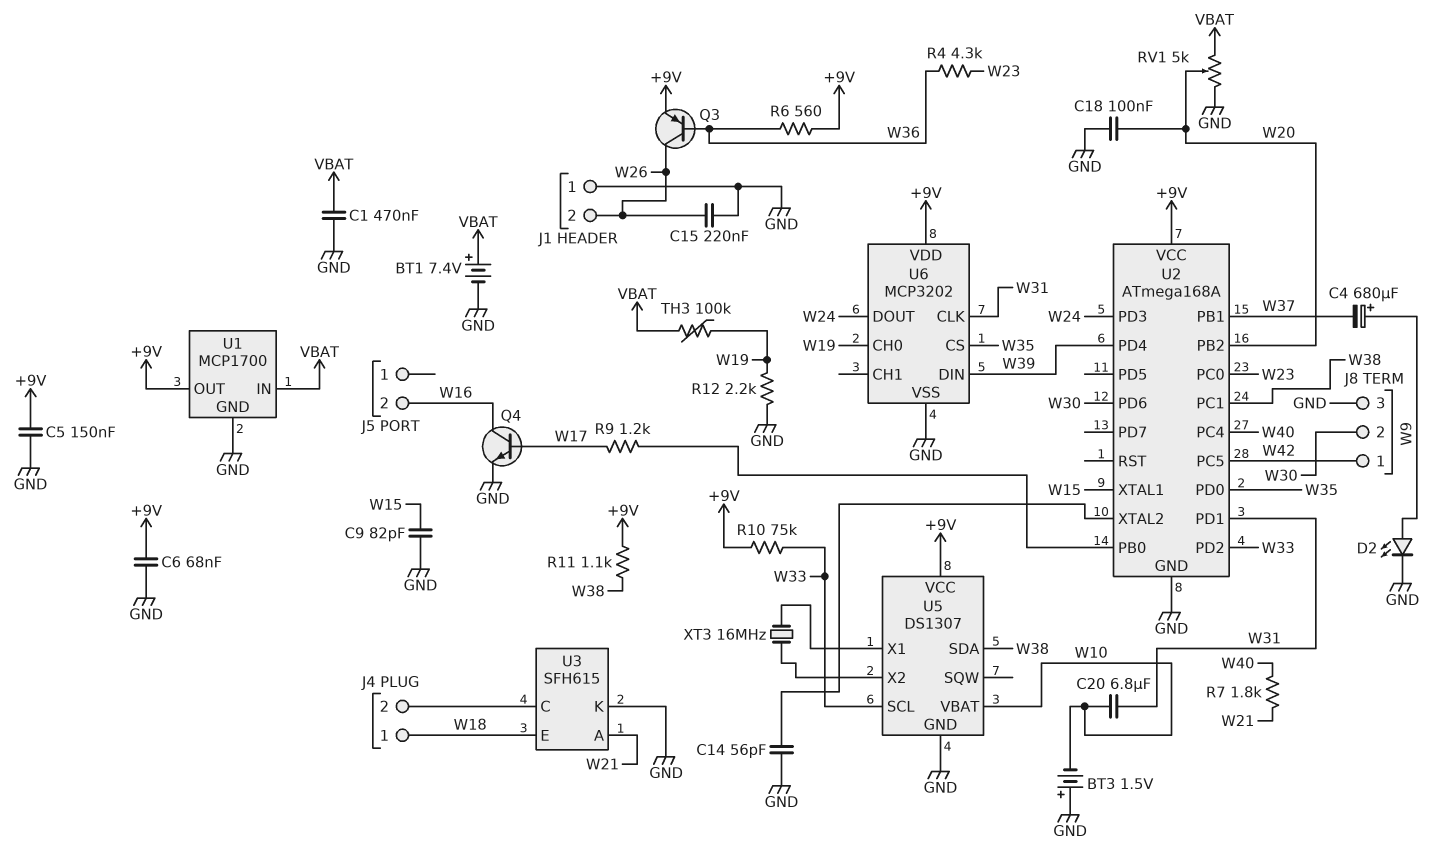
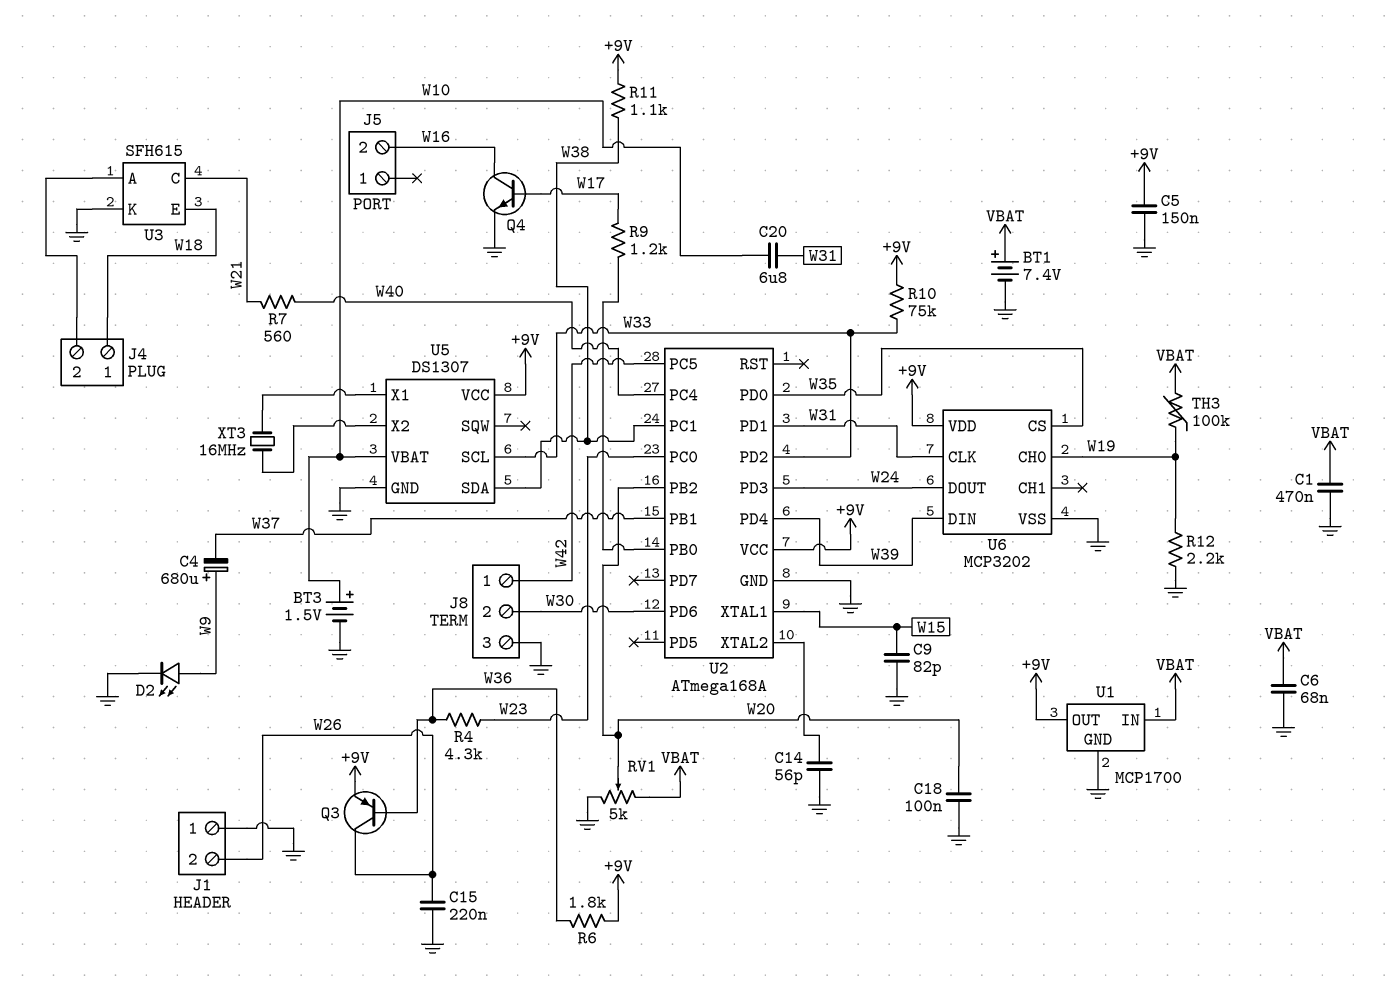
BT3: 1.5V (plus GND, minus W10) -> 1.5V (plus W10, minus GND)
C6: 68nF (+9V, GND) -> 68nF (GND, VBAT)
R6: 560 (+9V, W36) -> 1.8k (+9V, W36)
R7: 1.8k (W21, W40) -> 560 (W21, W40)
U3 pin A: W21 -> J4/2
U3 pin C: J4/2 -> W21

